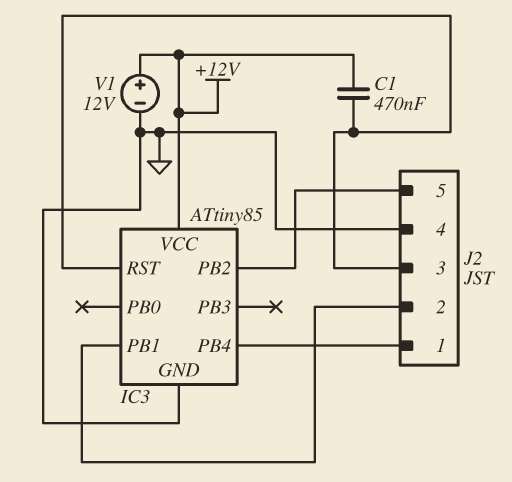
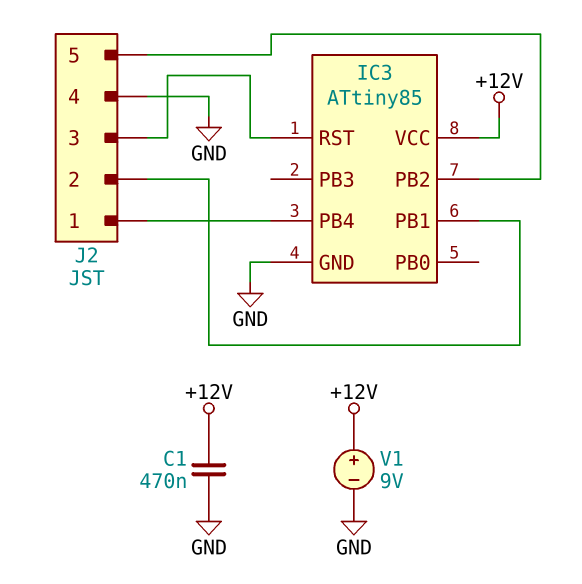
C1: 470nF (+12V, IC3/RST) -> 470nF (+12V, GND)
V1: 12V (plus +12V, minus GND) -> 9V (plus +12V, minus GND)

